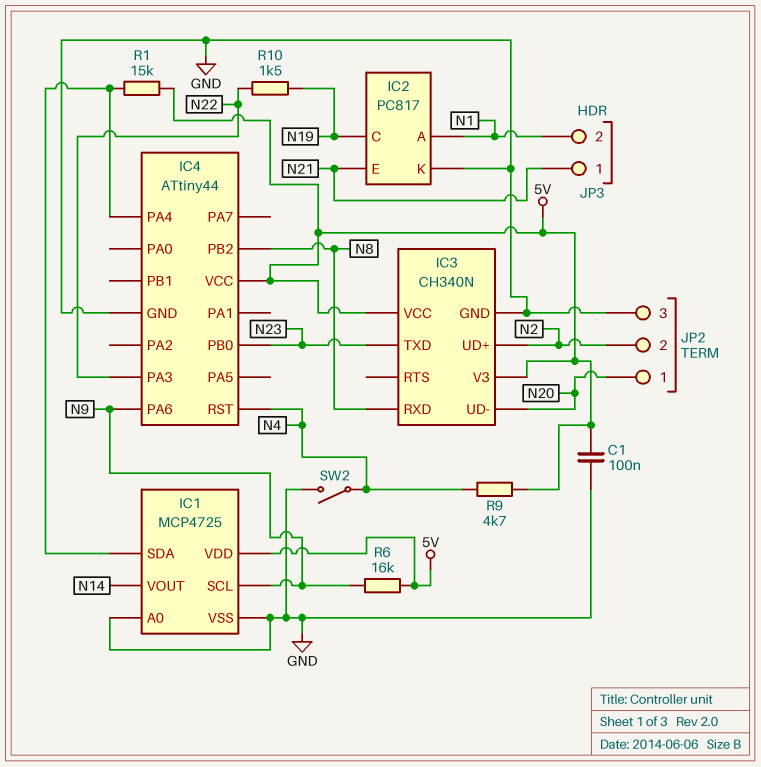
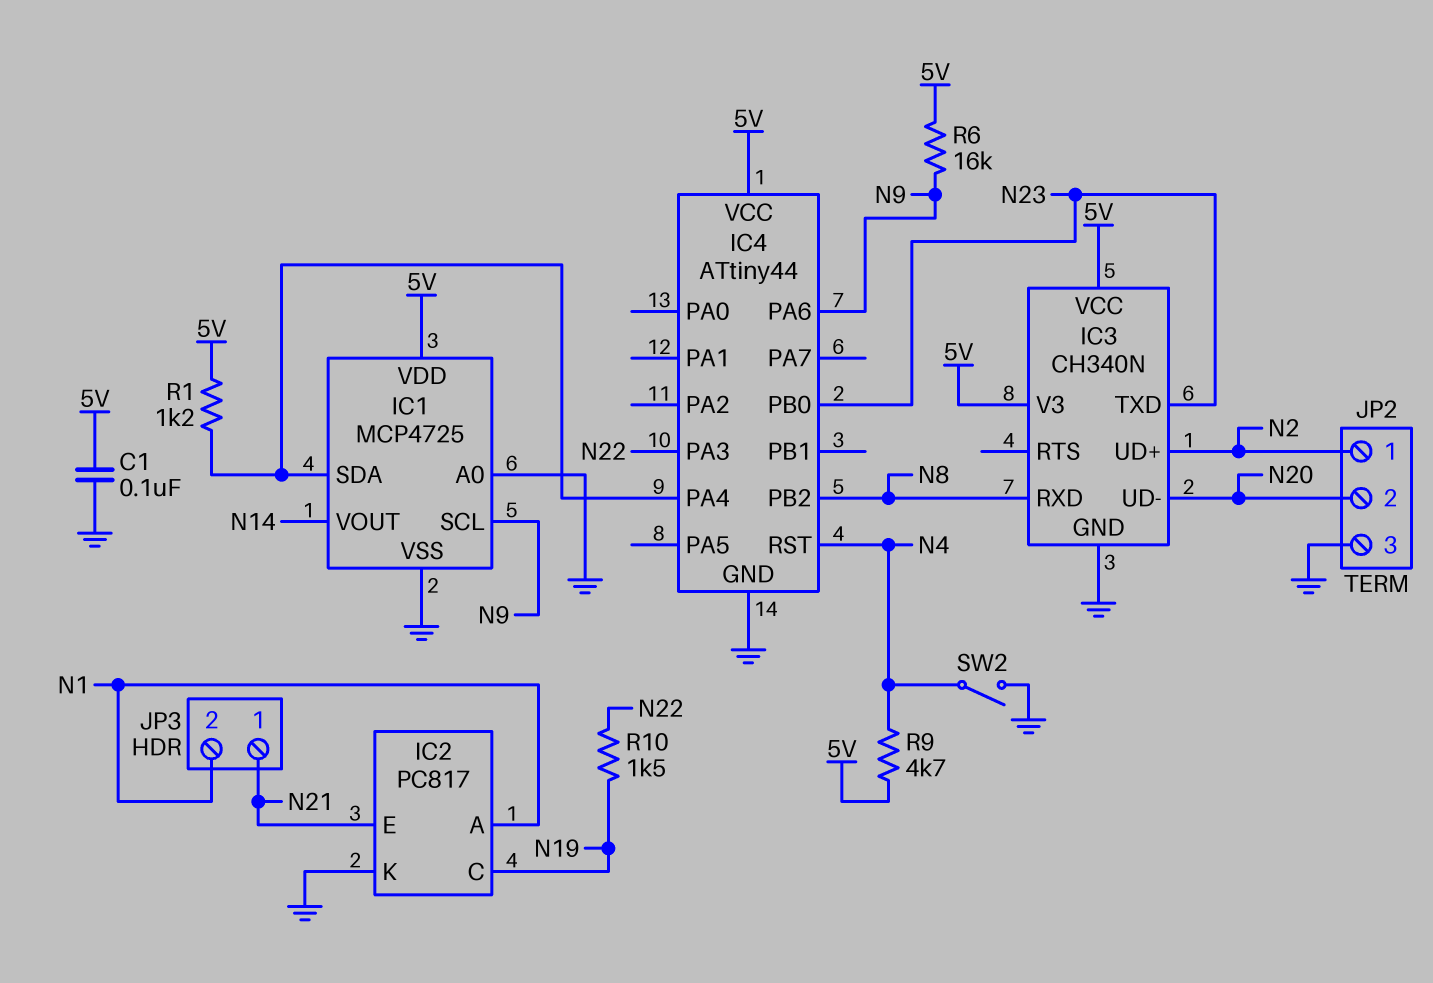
JP2 pin 1: N20 -> N2
JP2 pin 2: N2 -> N20
R1: 15k (5V, IC1/SDA) -> 1.2k (5V, IC1/SDA)

